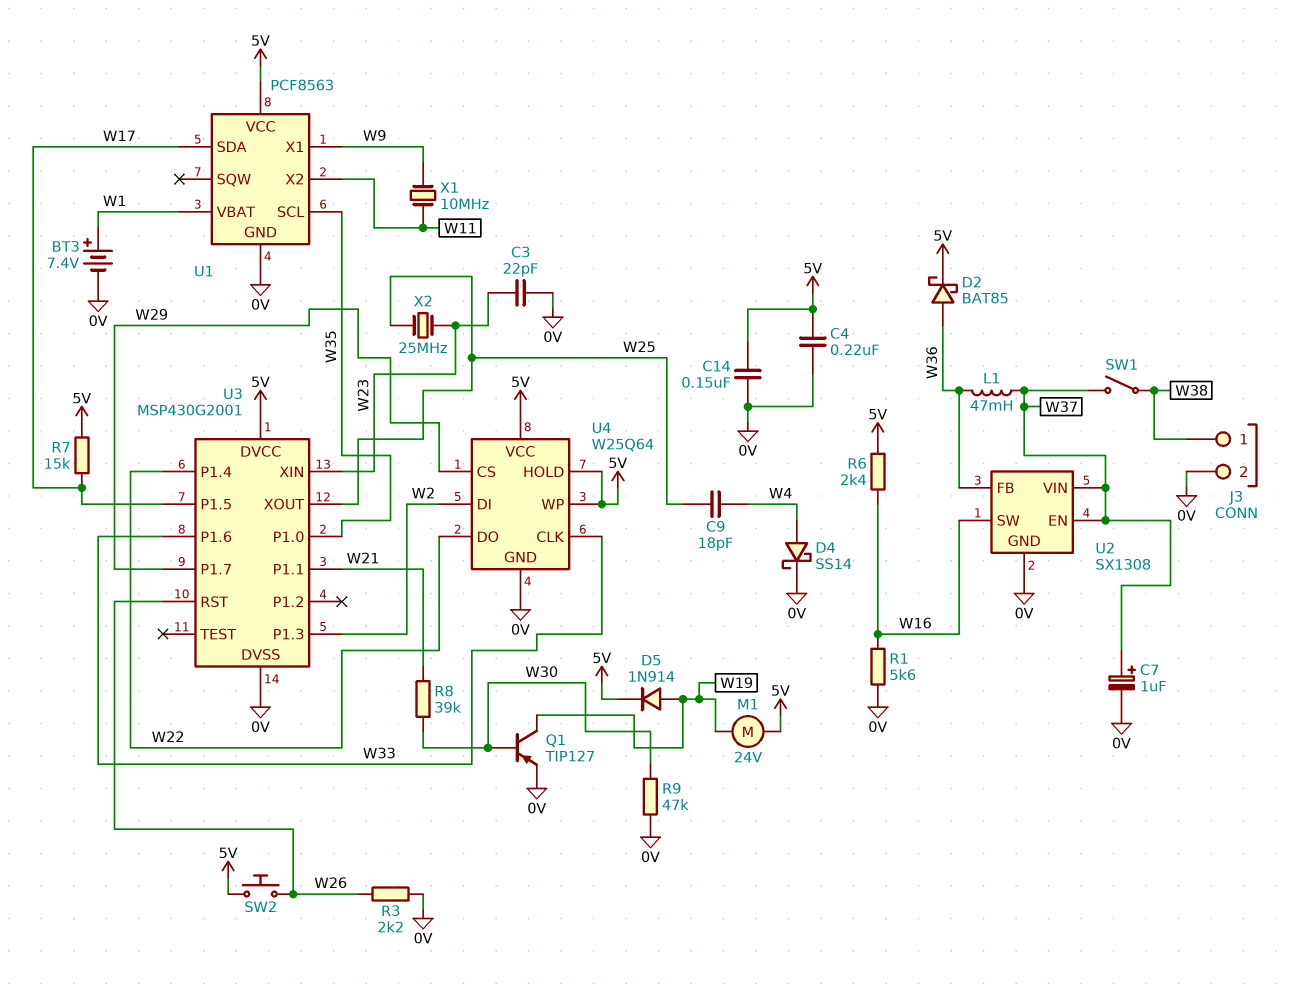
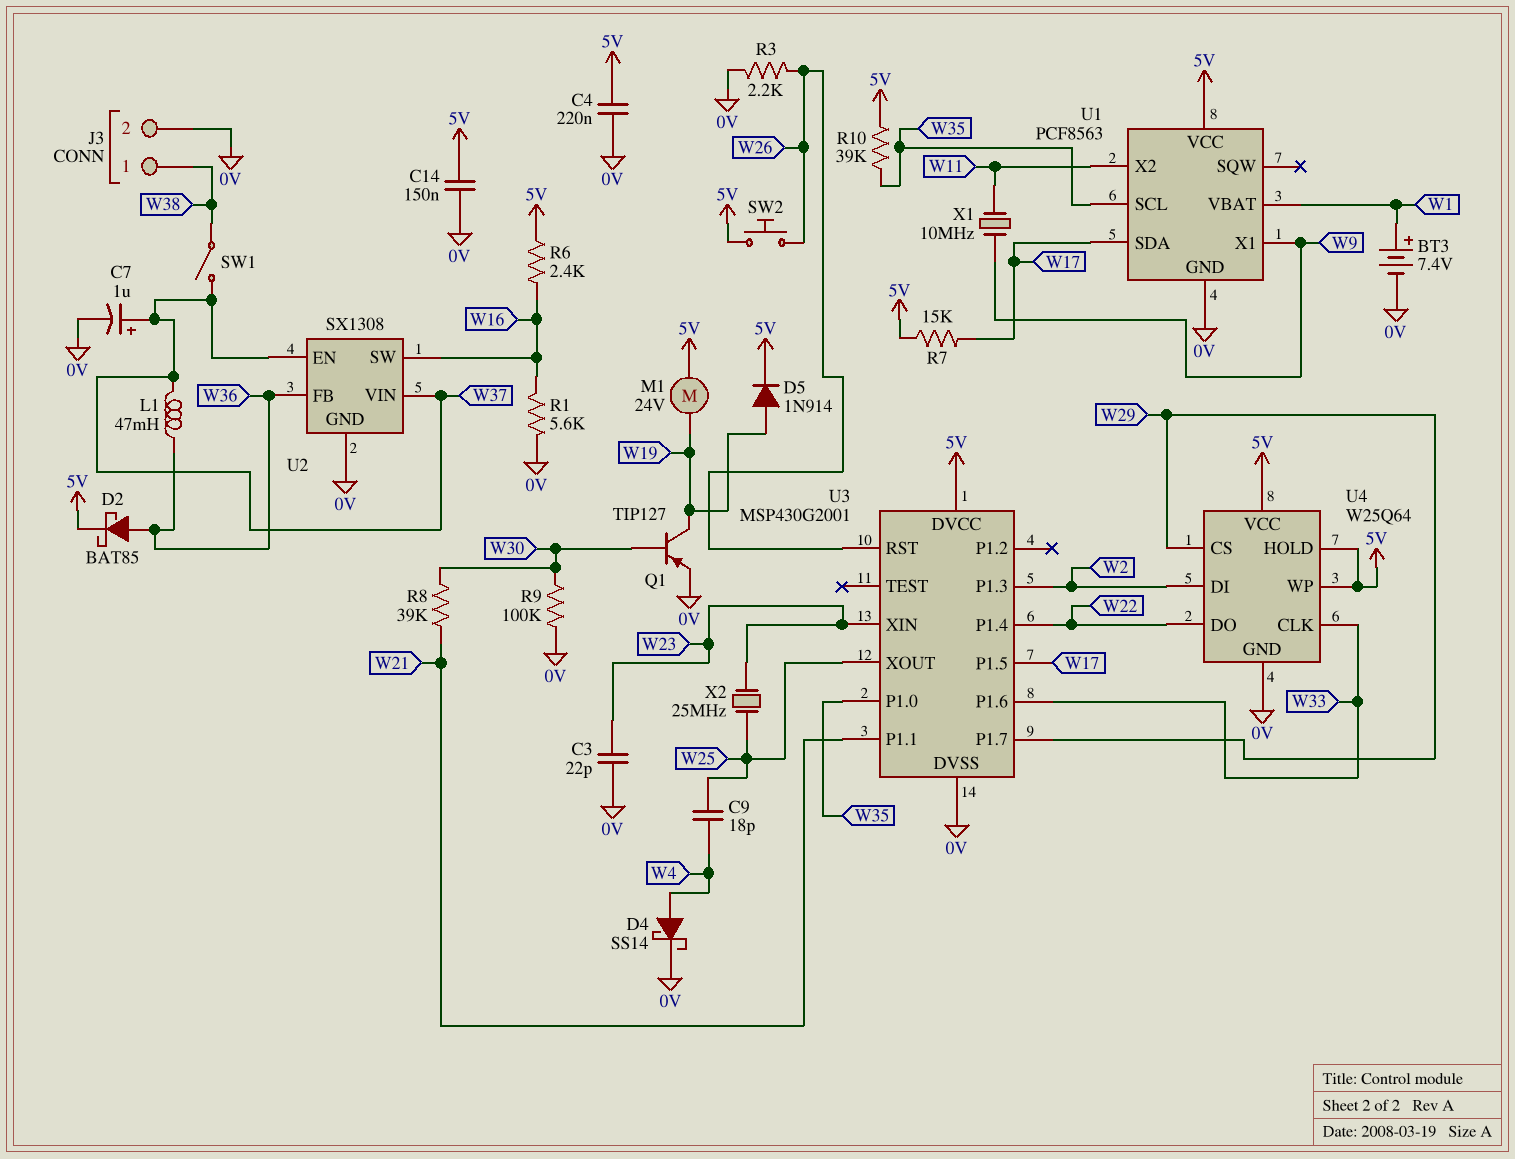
R9: 47k (0V, W30) -> 100k (0V, W30)
R10: none -> 39k (5V, W35)

